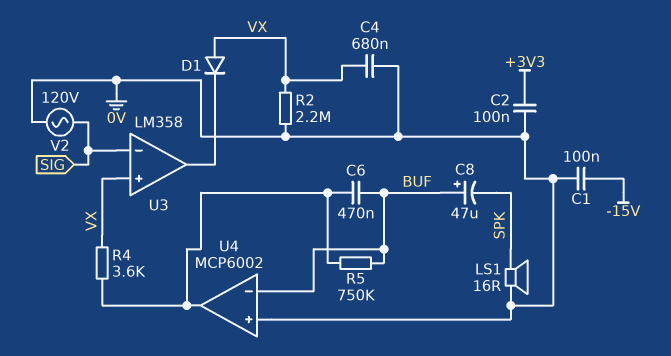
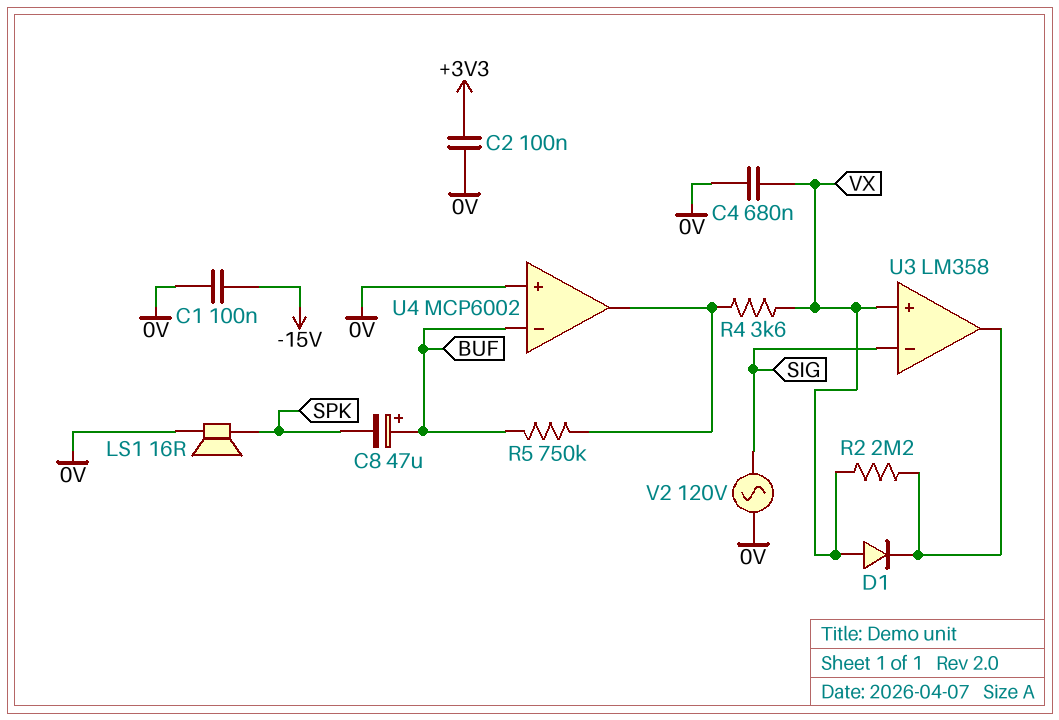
C6: 470nF (BUF, U4/out) -> none
R2: 2.2M (0V, VX) -> 2.2M (U3/out, VX)

